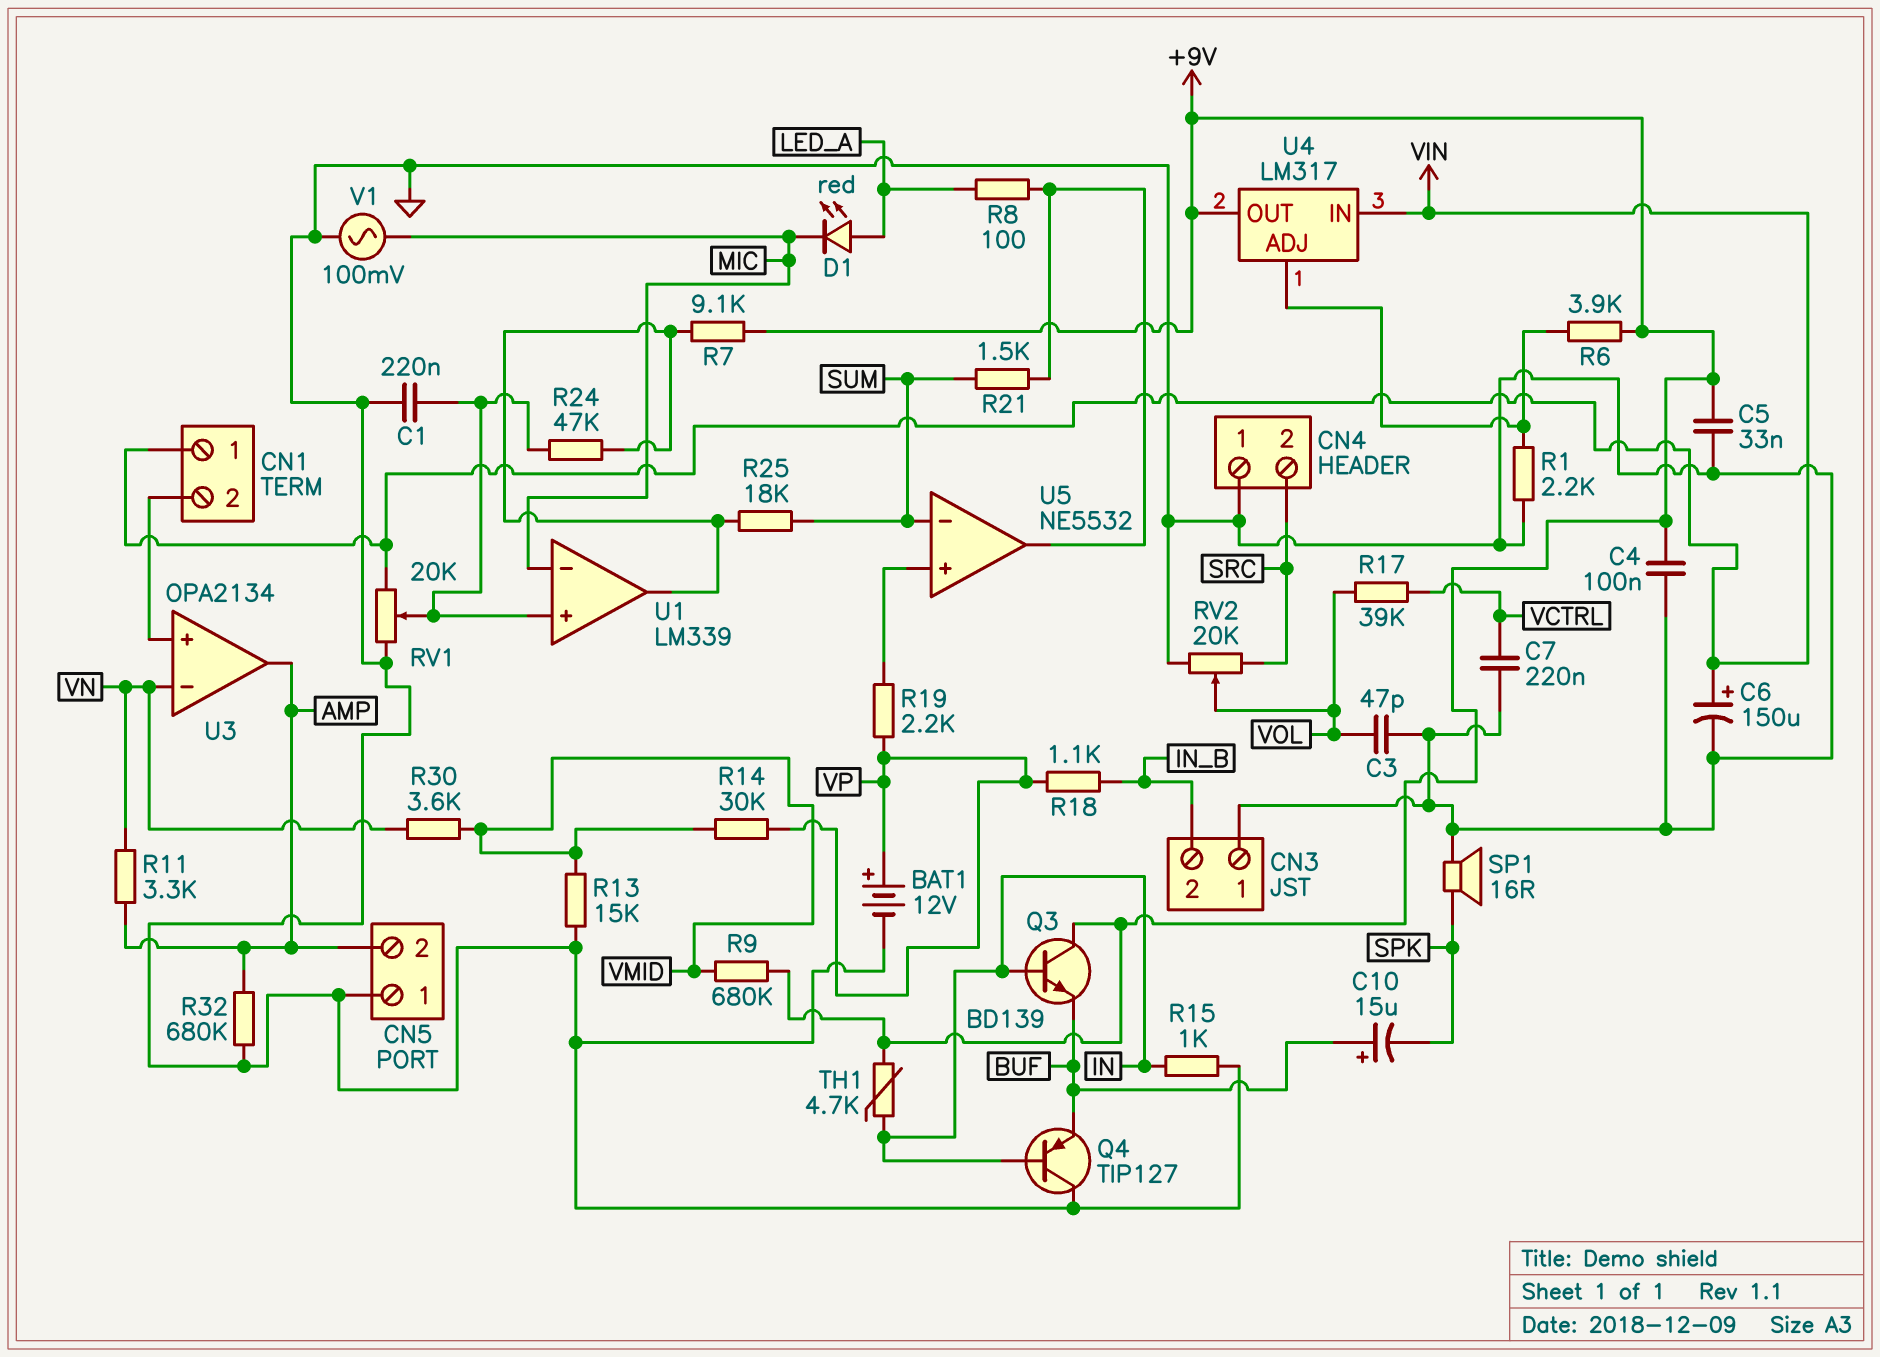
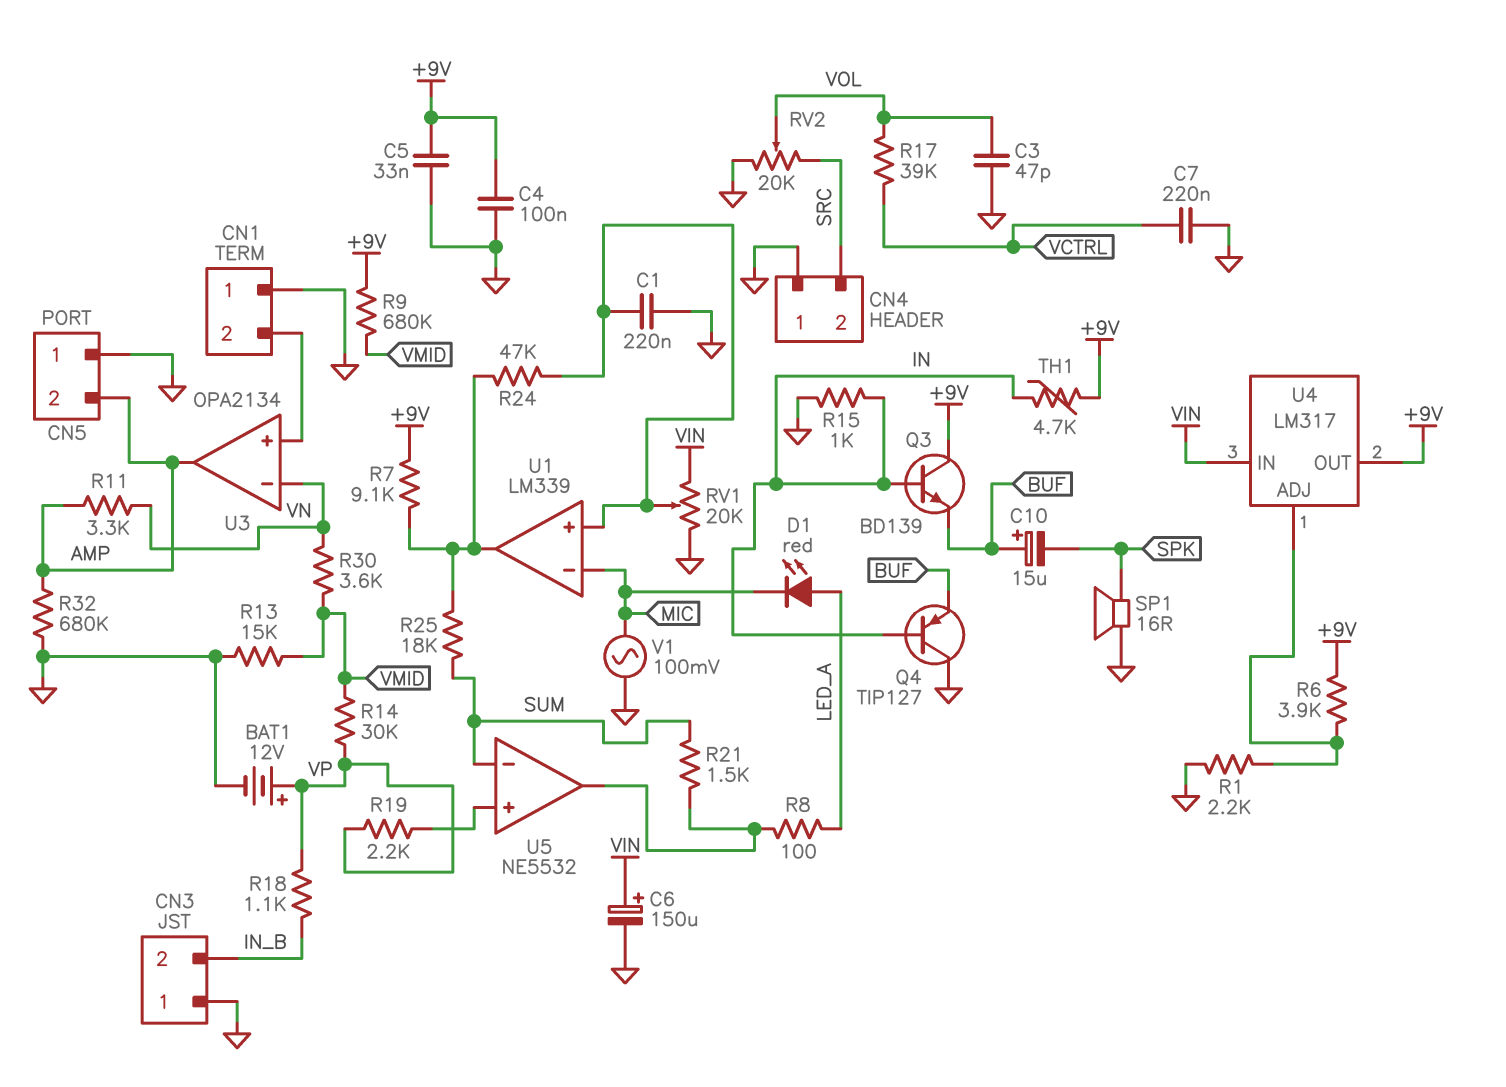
CN1 pin 1: VIN -> GND

